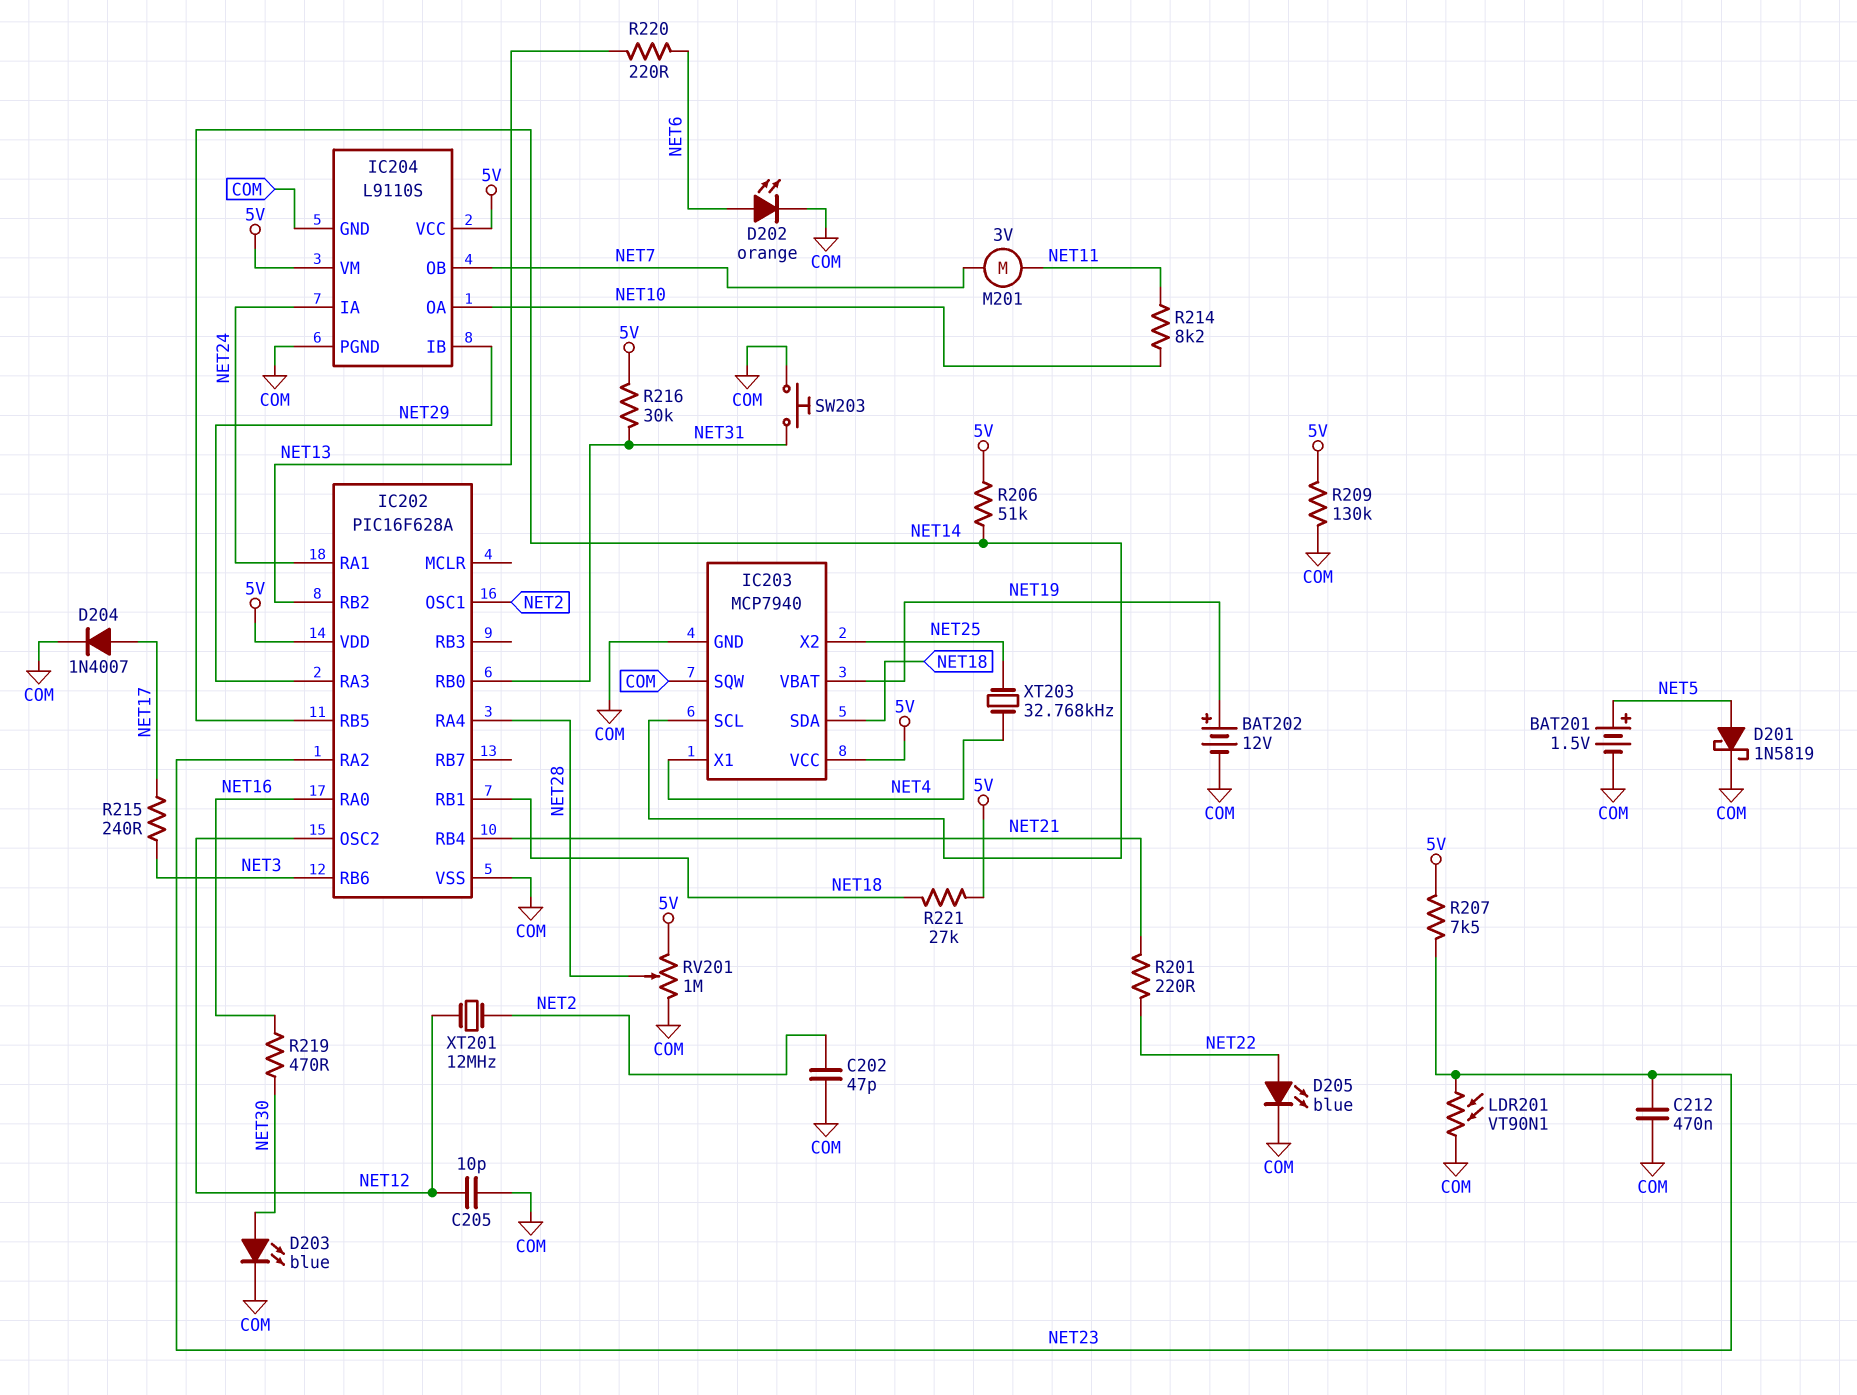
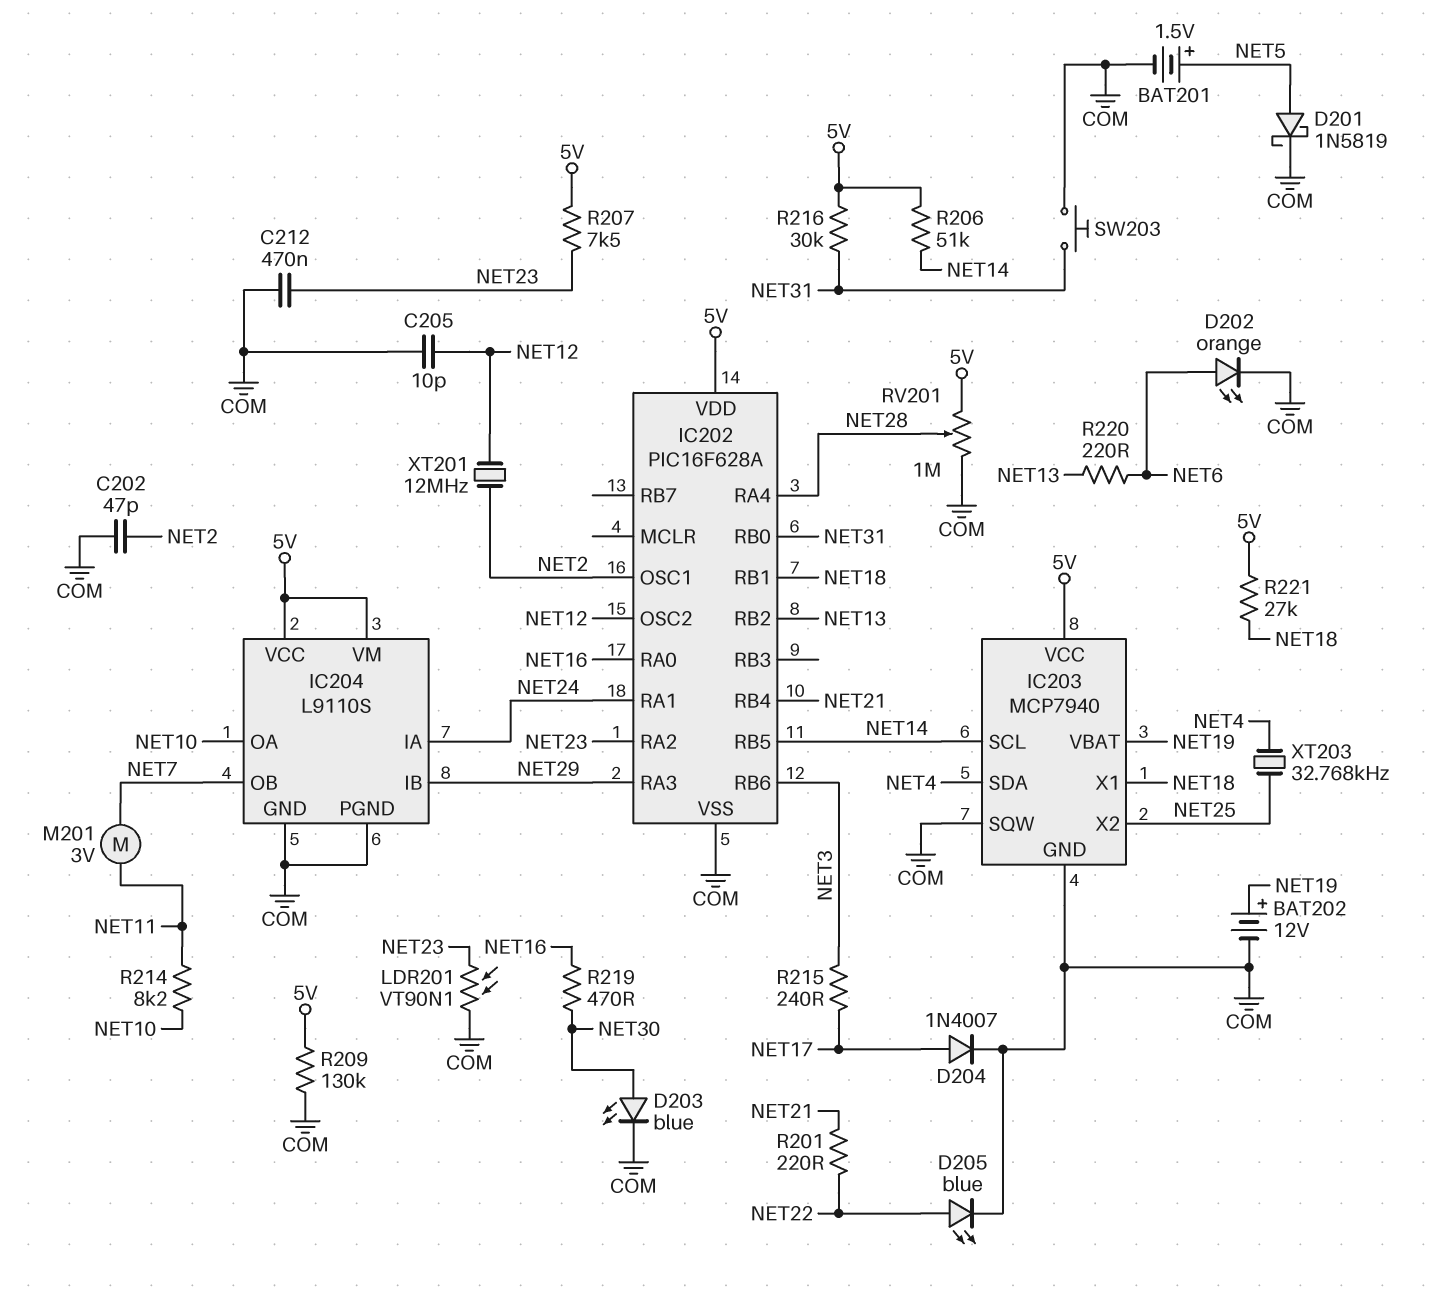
IC203 pin SDA: NET18 -> NET4
IC203 pin X1: NET4 -> NET18

